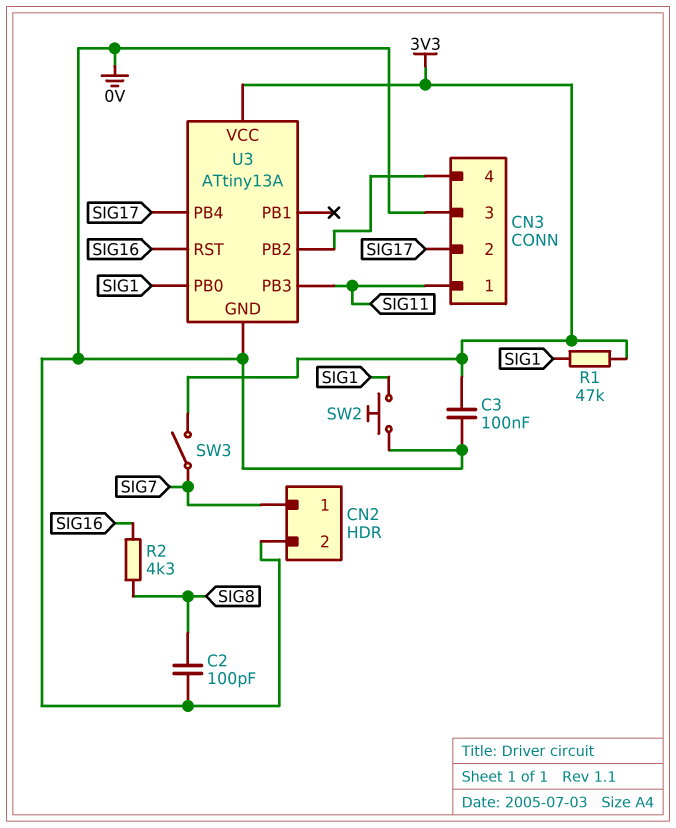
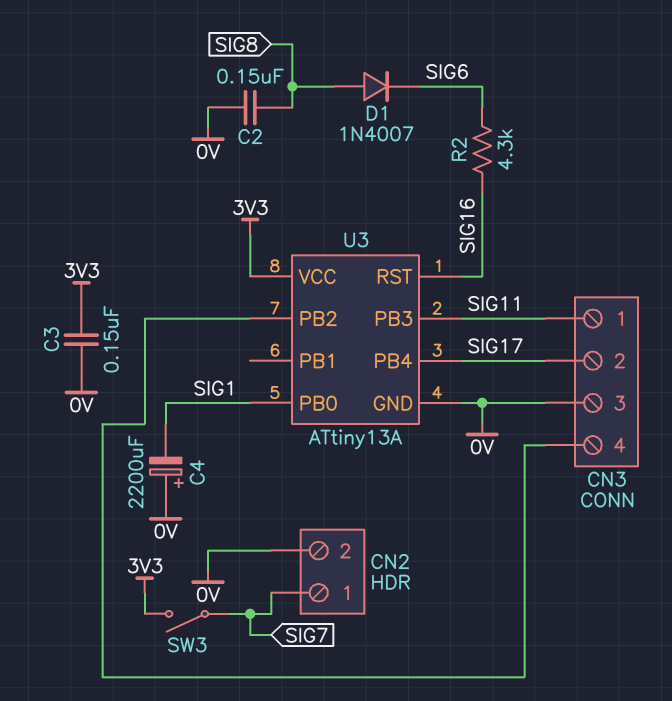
C2: 100pF (0V, SIG8) -> 150nF (0V, SIG8)
C3: 100nF (0V, 3V3) -> 150nF (0V, 3V3)
C4: none -> 2200uF (plus 0V, minus SIG1)
D1: none -> diode 1N4007 (A SIG8, K SIG6)
R1: 47k (3V3, SIG1) -> none
R2: 4.3k (SIG8, SIG16) -> 4.3k (SIG6, SIG16)
SW2: button (0V, SIG1) -> none

